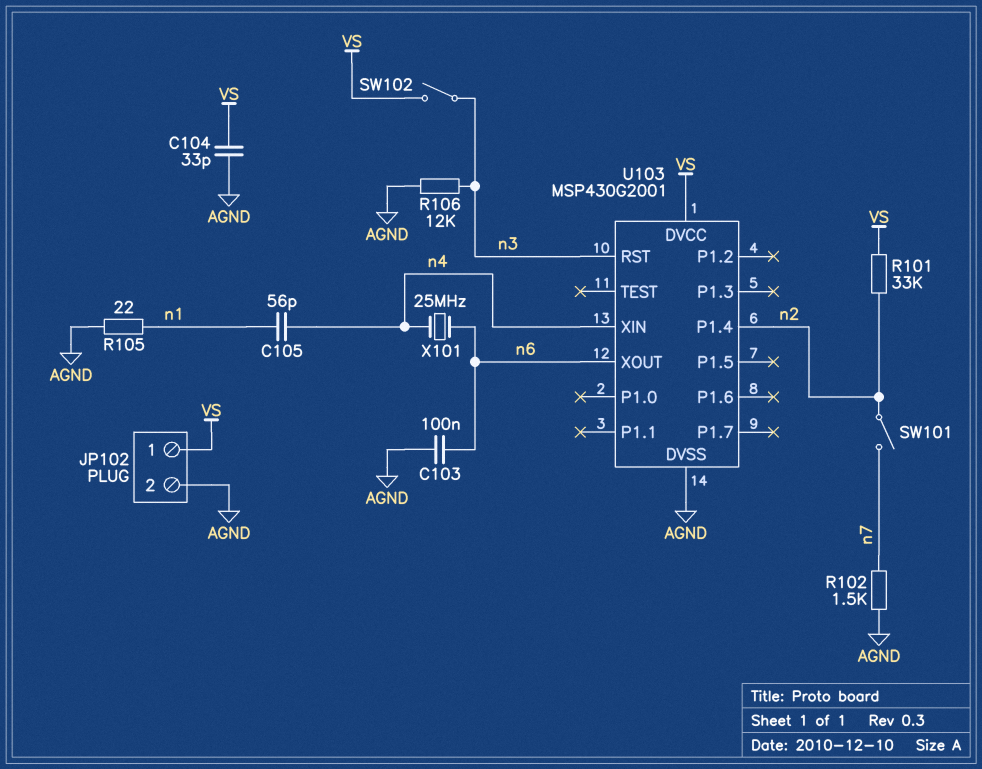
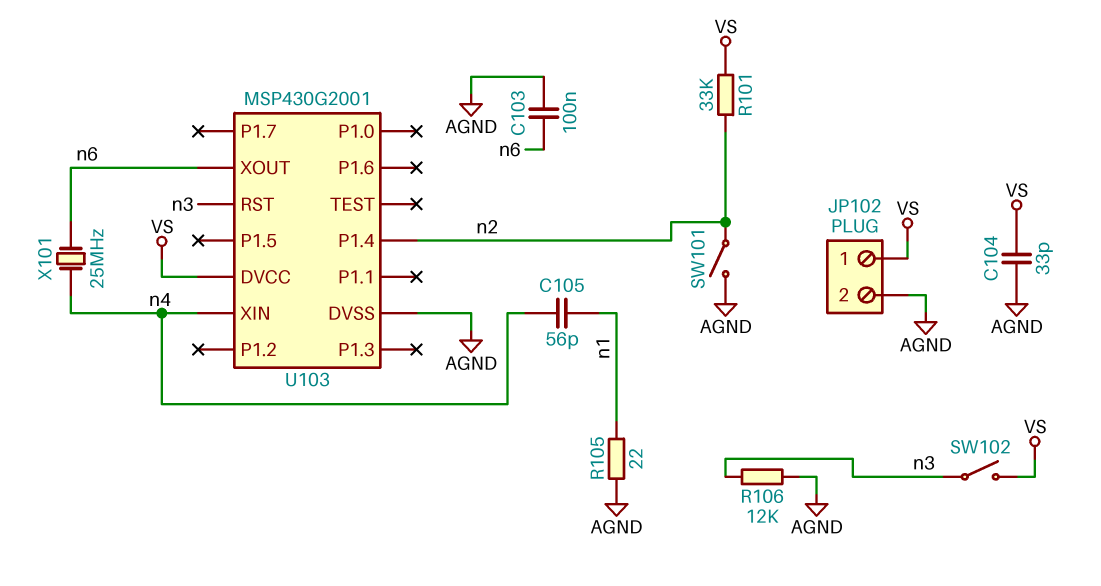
R102: 1.5k (AGND, n7) -> none
SW101: switch (n2, n7) -> switch (AGND, n2)

